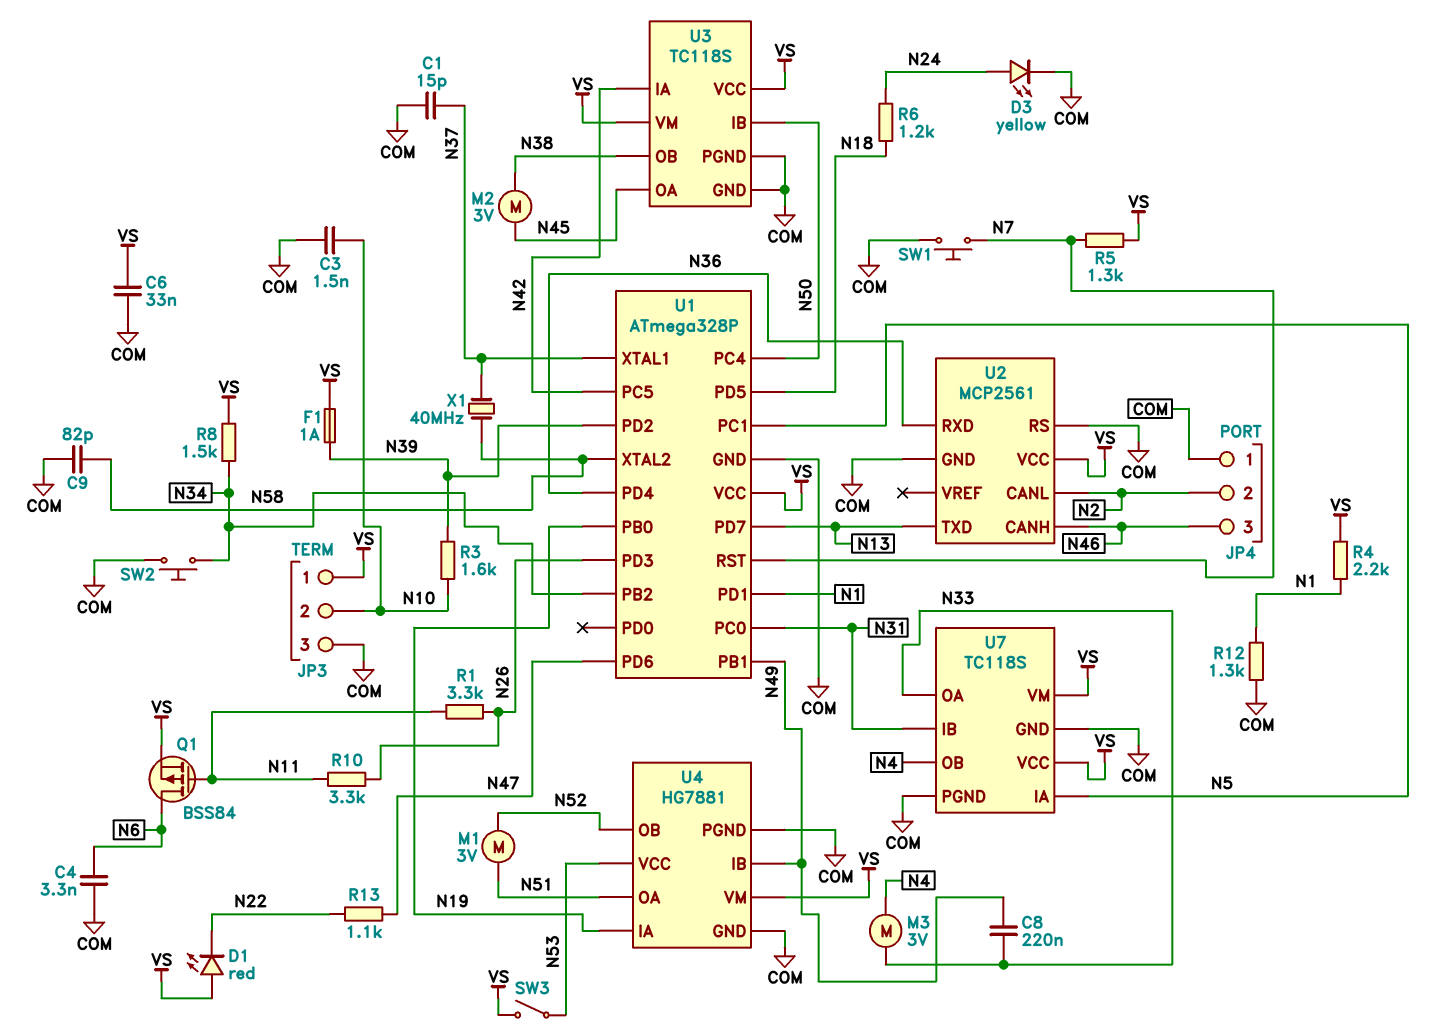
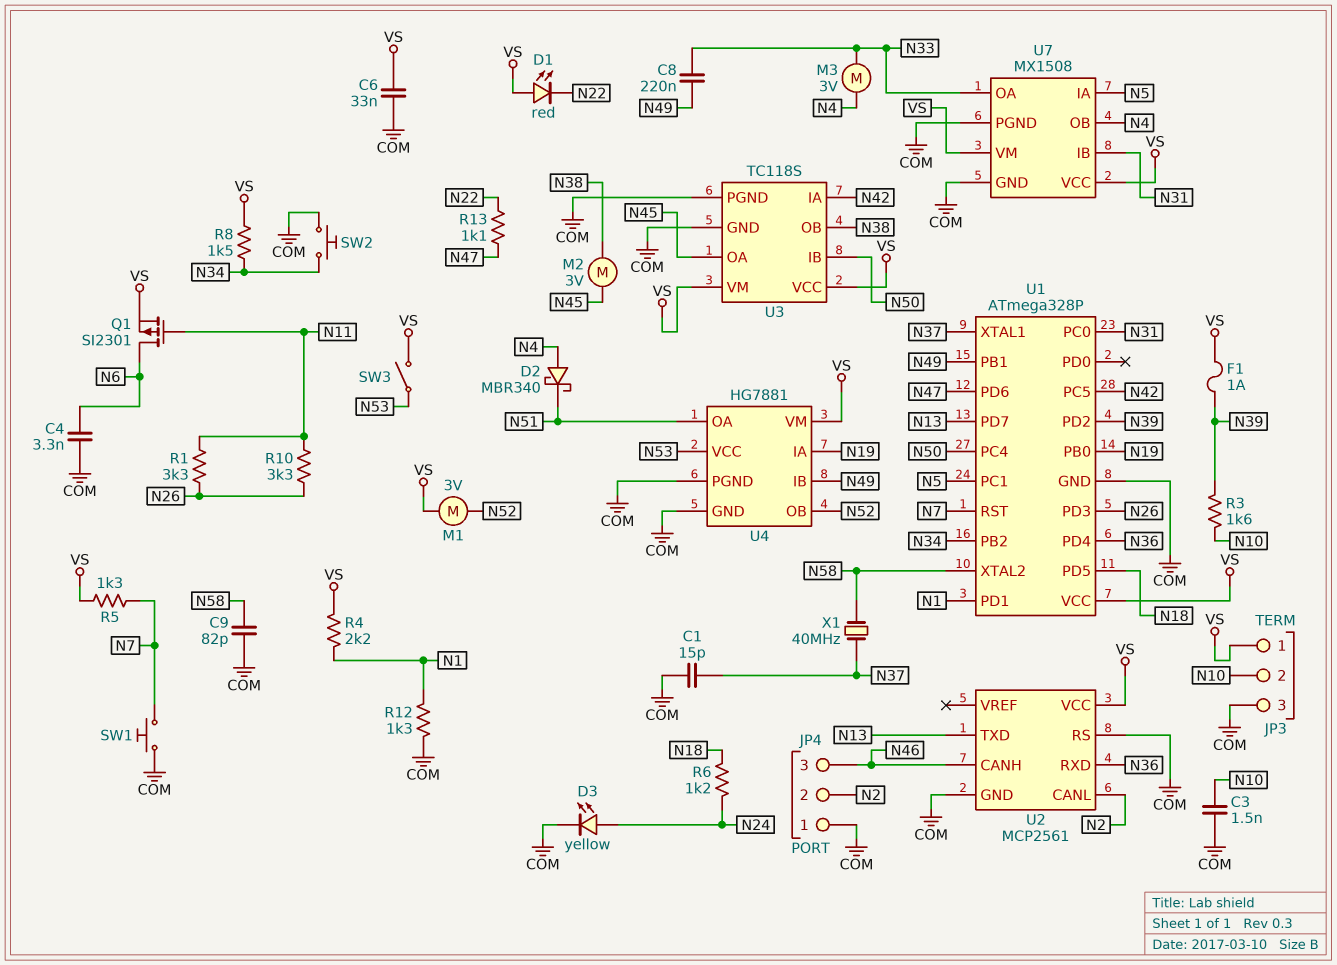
D2: none -> schottky MBR340 (A N4, K N51)
M1: motor 3V (N51, N52) -> motor 3V (N52, VS)
Q1: PMOS BSS84 (G N11, D N6, S VS) -> PMOS SI2301 (G N11, D N6, S VS)
U7: TC118S -> MX1508

